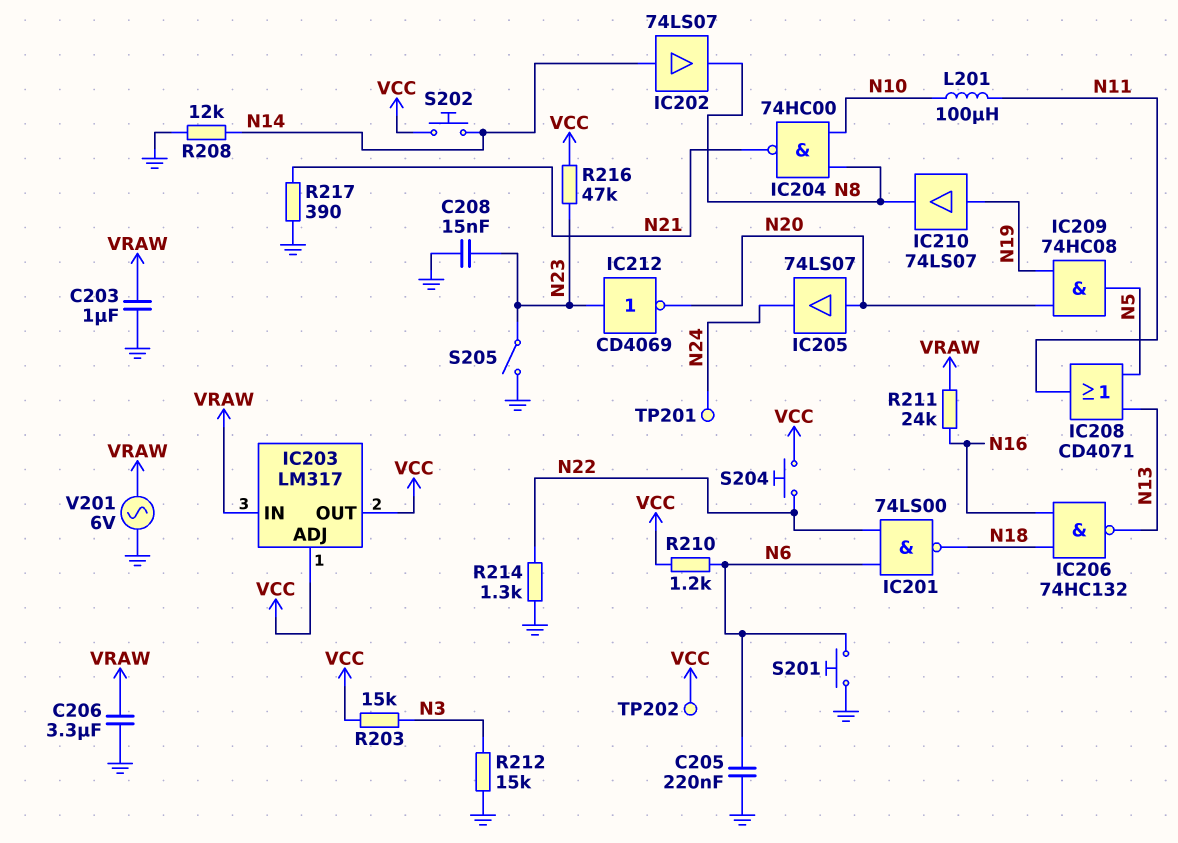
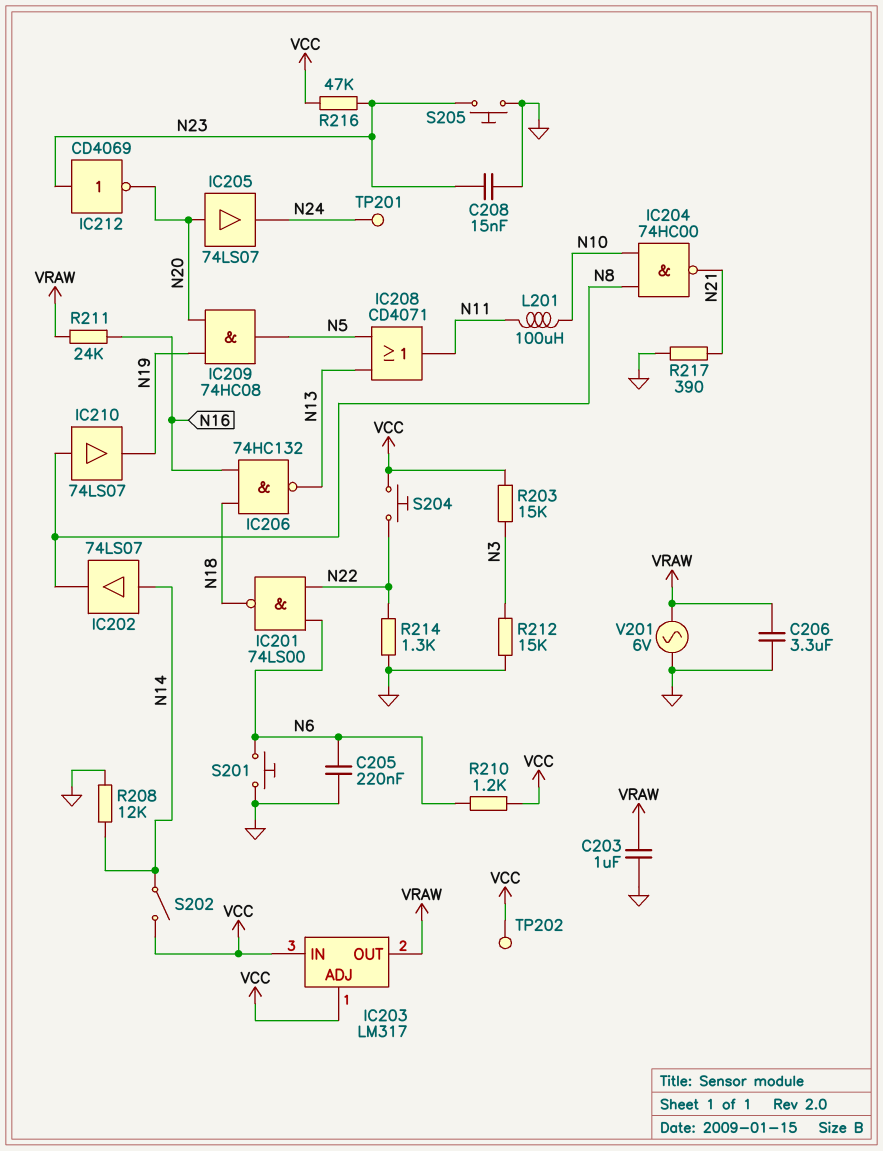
IC203 pin IN: VRAW -> VCC
IC203 pin OUT: VCC -> VRAW
IC210: buffer 74LS07 (in N19, out N8) -> buffer 74LS07 (in N8, out N19)
S202: button (N14, VCC) -> switch (N14, VCC)
S205: switch (GND, N23) -> button (GND, N23)

